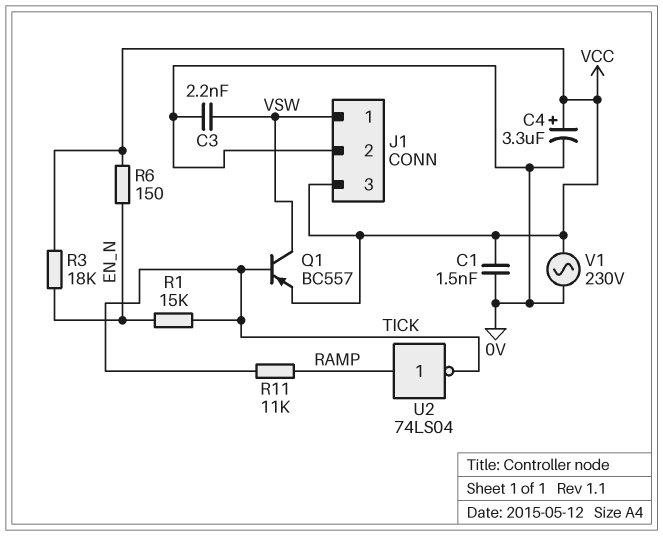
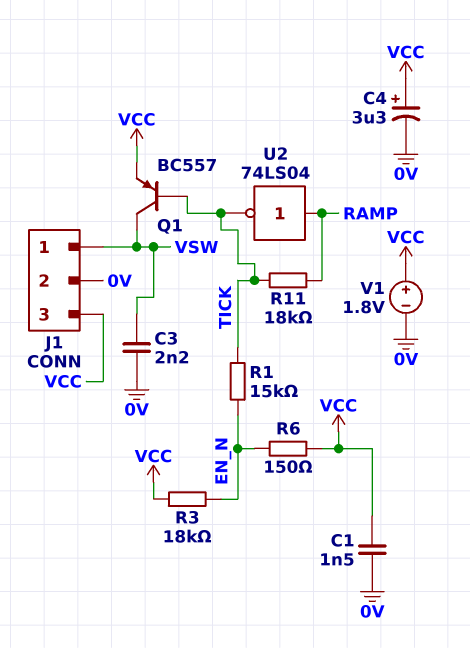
R11: 11k (RAMP, TICK) -> 18k (RAMP, TICK)
V1: AC 230V (0V, VCC) -> 1.8V (plus VCC, minus 0V)

